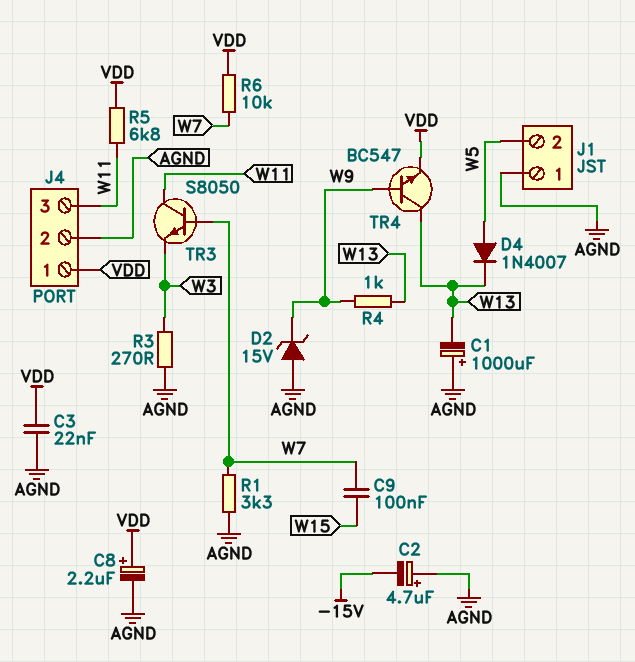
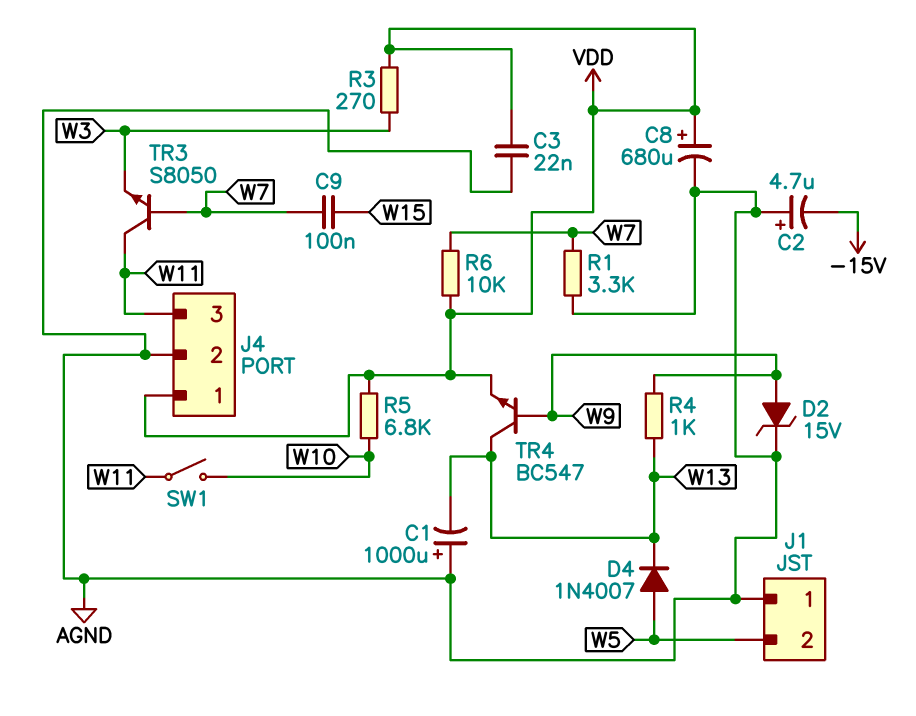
C8: 2.2uF (plus VDD, minus AGND) -> 680uF (plus VDD, minus AGND)
D2: zener 15V (A AGND, K W9) -> zener 15V (A W9, K AGND)
R3: 270 (AGND, W3) -> 270 (VDD, W3)
R5: 6.8k (VDD, W11) -> 6.8k (VDD, W10)
SW1: none -> switch (W10, W11)

